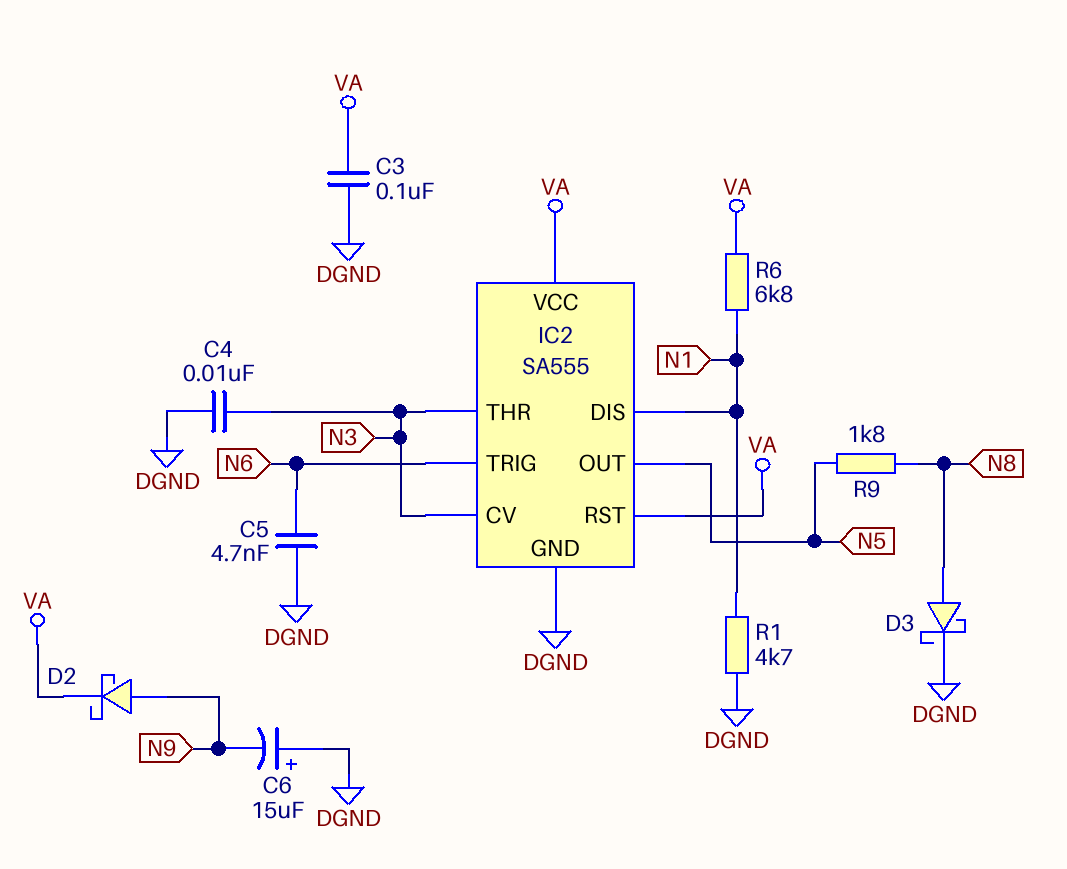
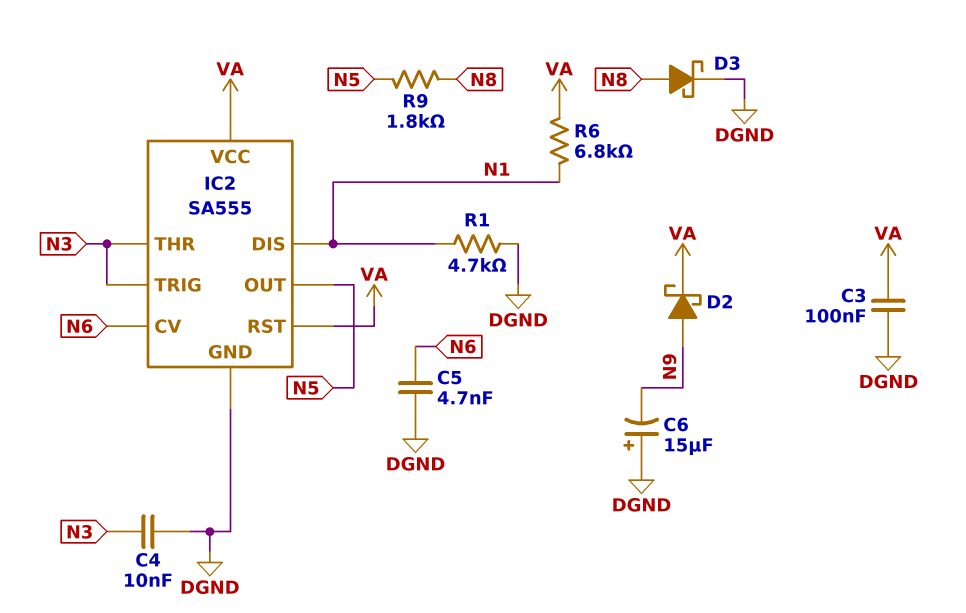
IC2 pin CV: N3 -> N6
IC2 pin TRIG: N6 -> N3

